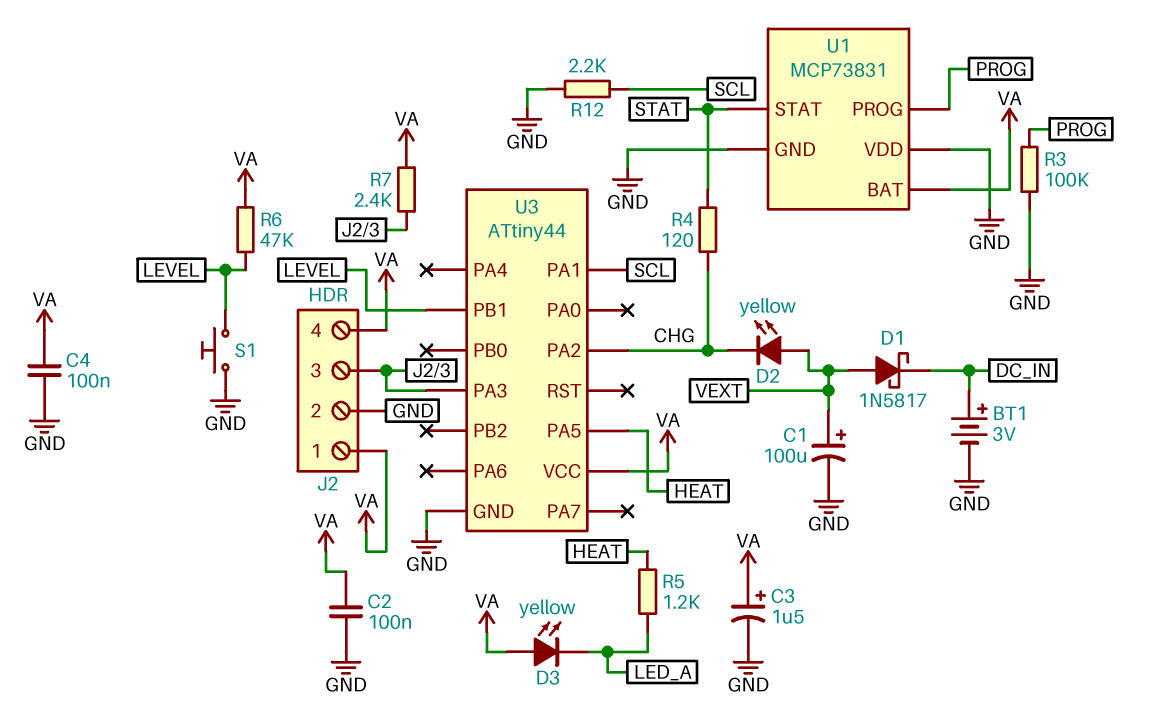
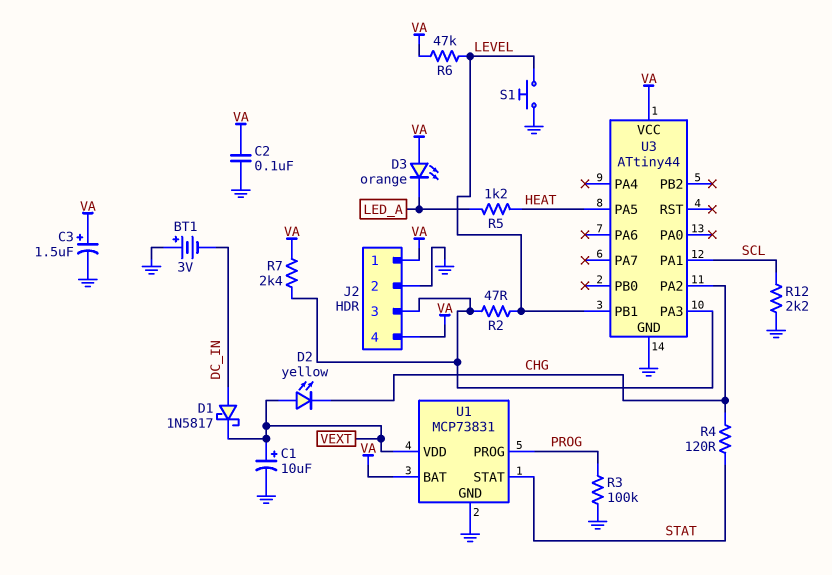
BT1: 3V (plus DC_IN, minus GND) -> 3V (plus GND, minus DC_IN)
C1: 100uF (plus VEXT, minus GND) -> 10uF (plus VEXT, minus GND)
C4: 100nF (GND, VA) -> none
D1: schottky 1N5817 (A VEXT, K DC_IN) -> schottky 1N5817 (A DC_IN, K VEXT)
D3: LED yellow (A VA, K LED_A) -> LED orange (A VA, K LED_A)
R2: none -> 47 (J2/3, LEVEL)
U1 pin VDD: GND -> VEXT

